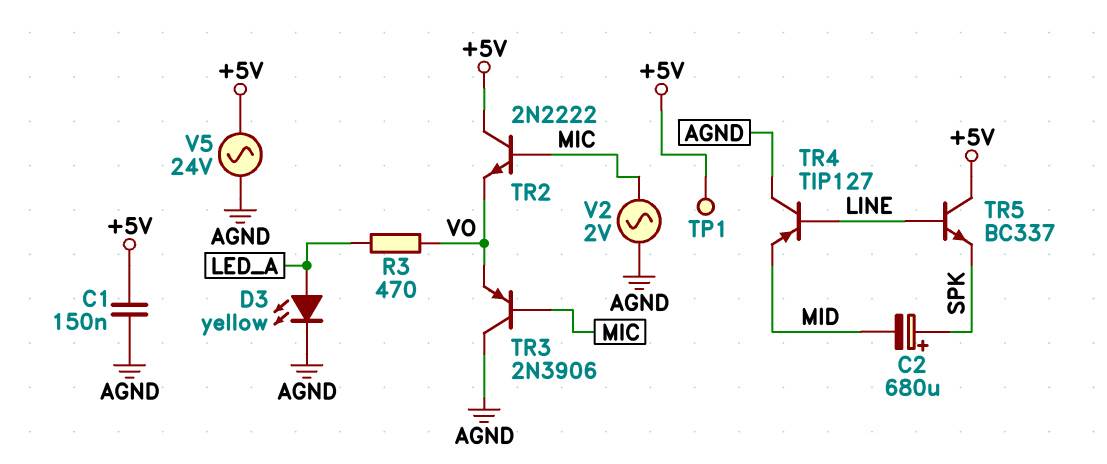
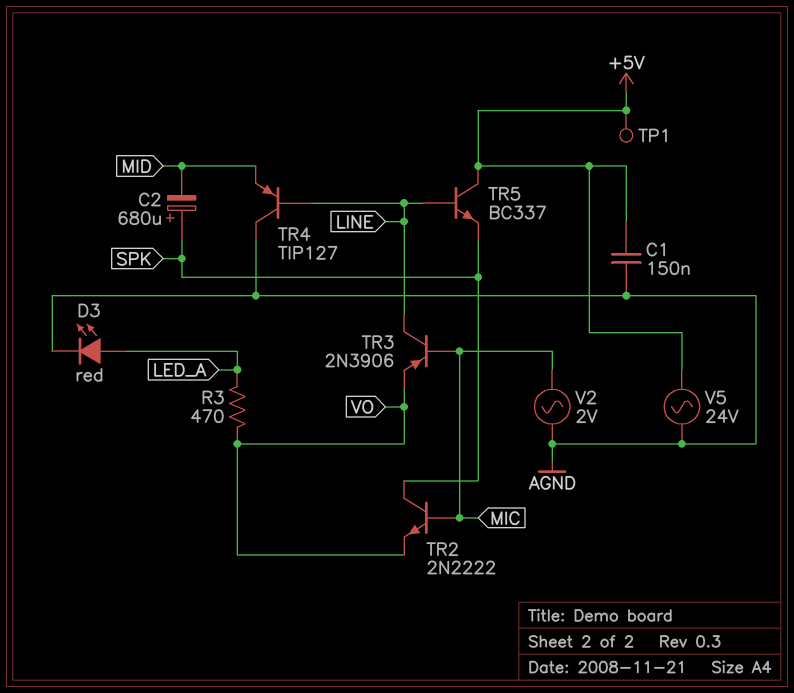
D3: LED yellow (A LED_A, K AGND) -> LED red (A LED_A, K AGND)
TR2: NPN 2N2222 (B MIC, C +5V, E VO) -> NPN 2N2222 (B MIC, C SPK, E VO)
TR3: PNP 2N3906 (B MIC, C AGND, E VO) -> PNP 2N3906 (B MIC, C LINE, E VO)

